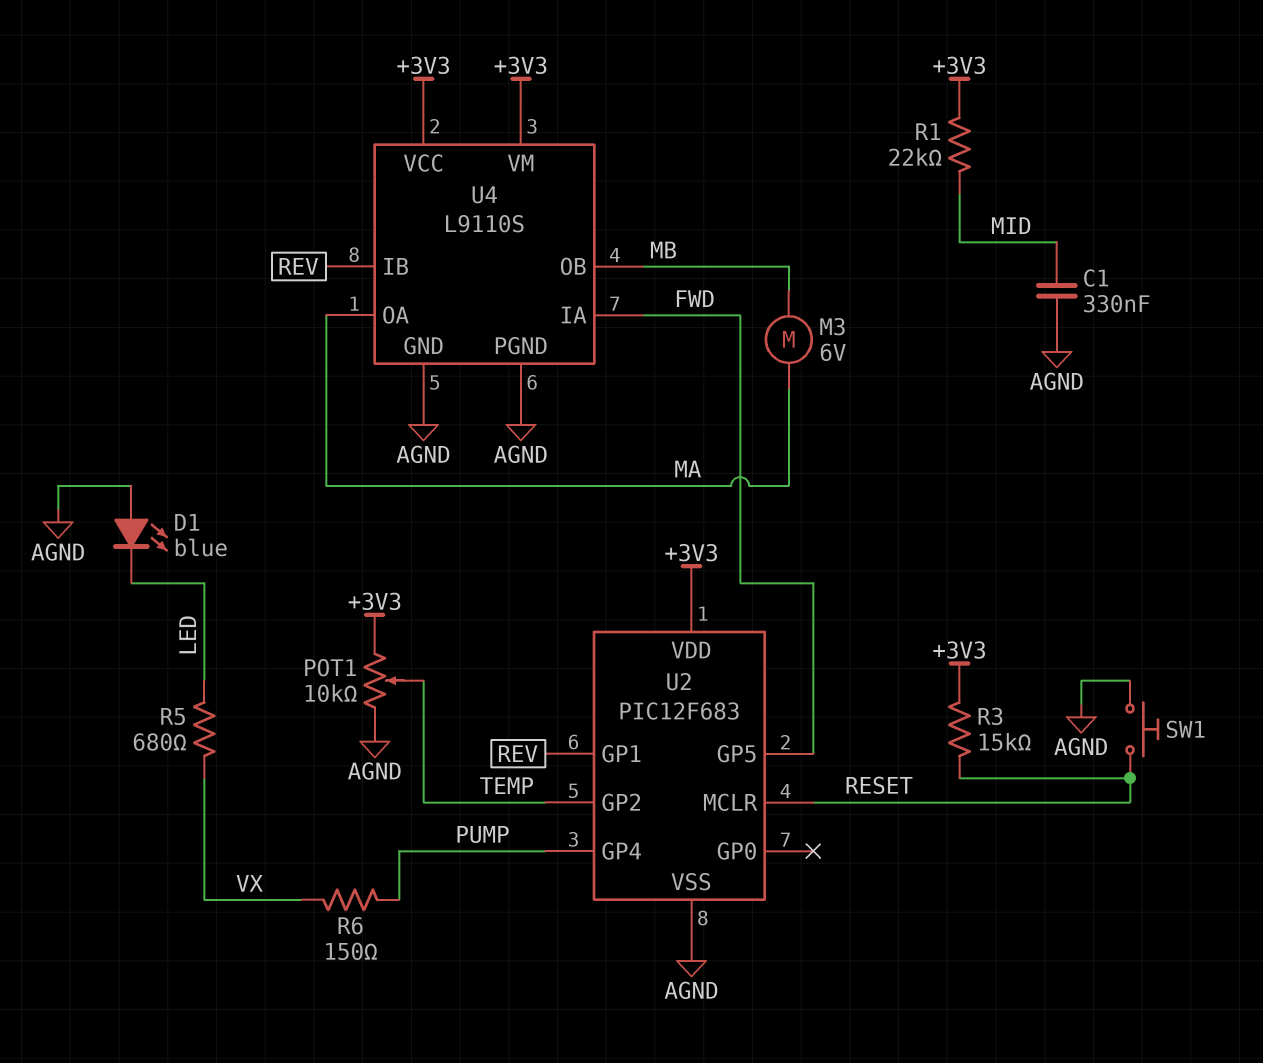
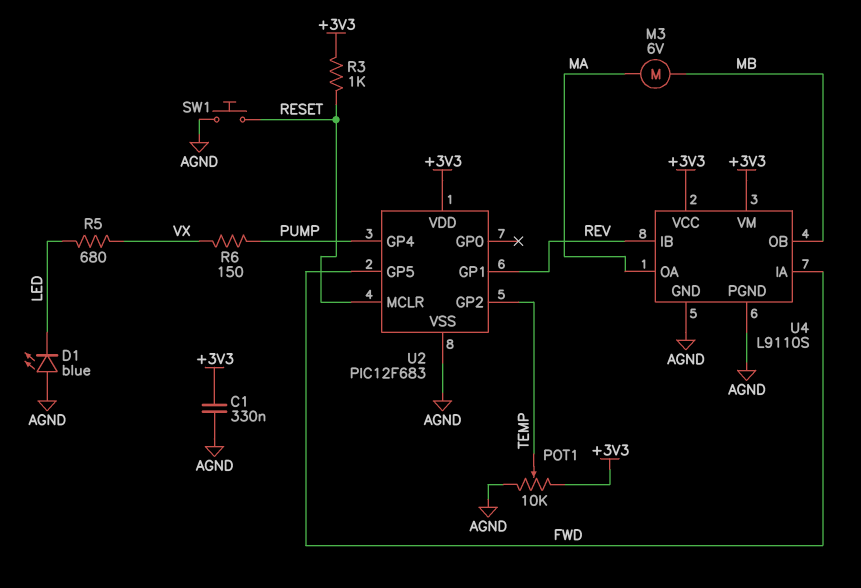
C1: 330nF (AGND, MID) -> 330nF (+3V3, AGND)
R1: 22k (+3V3, MID) -> none
R3: 15k (+3V3, RESET) -> 1k (+3V3, RESET)

